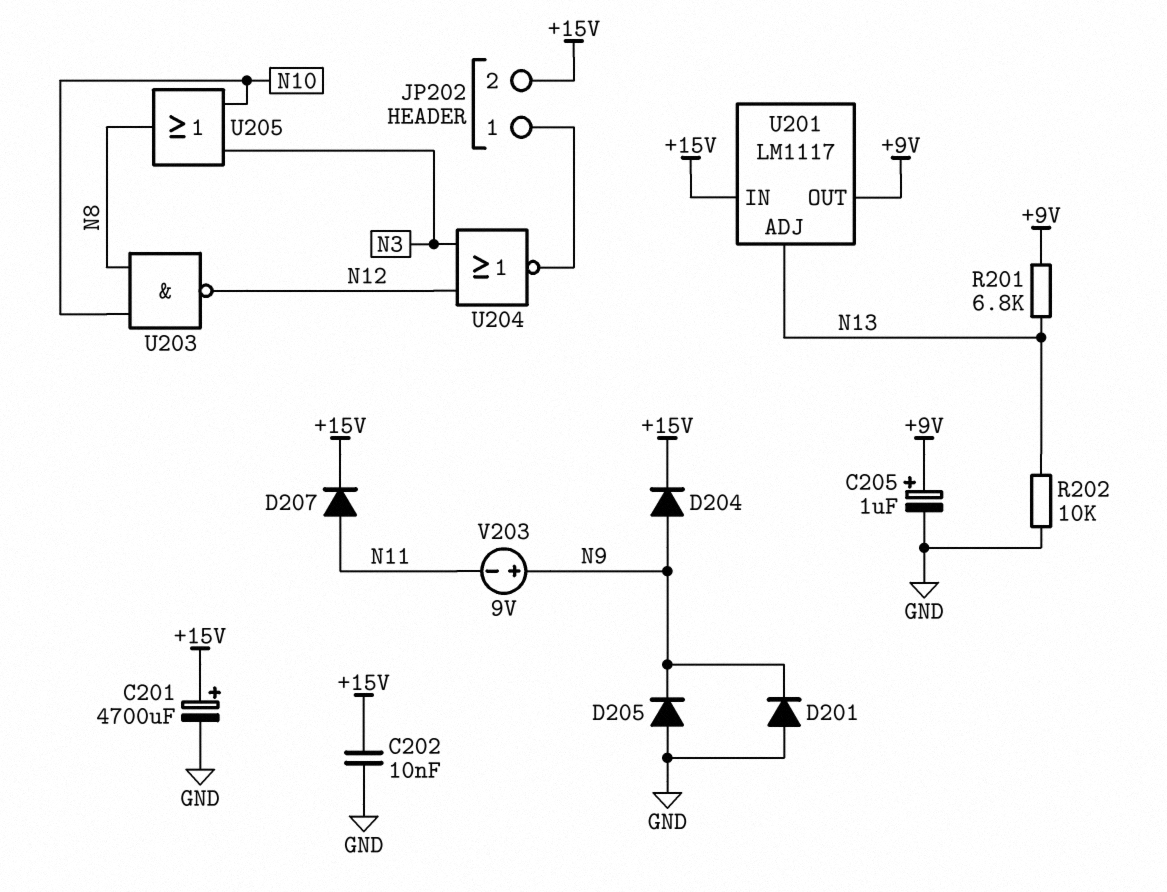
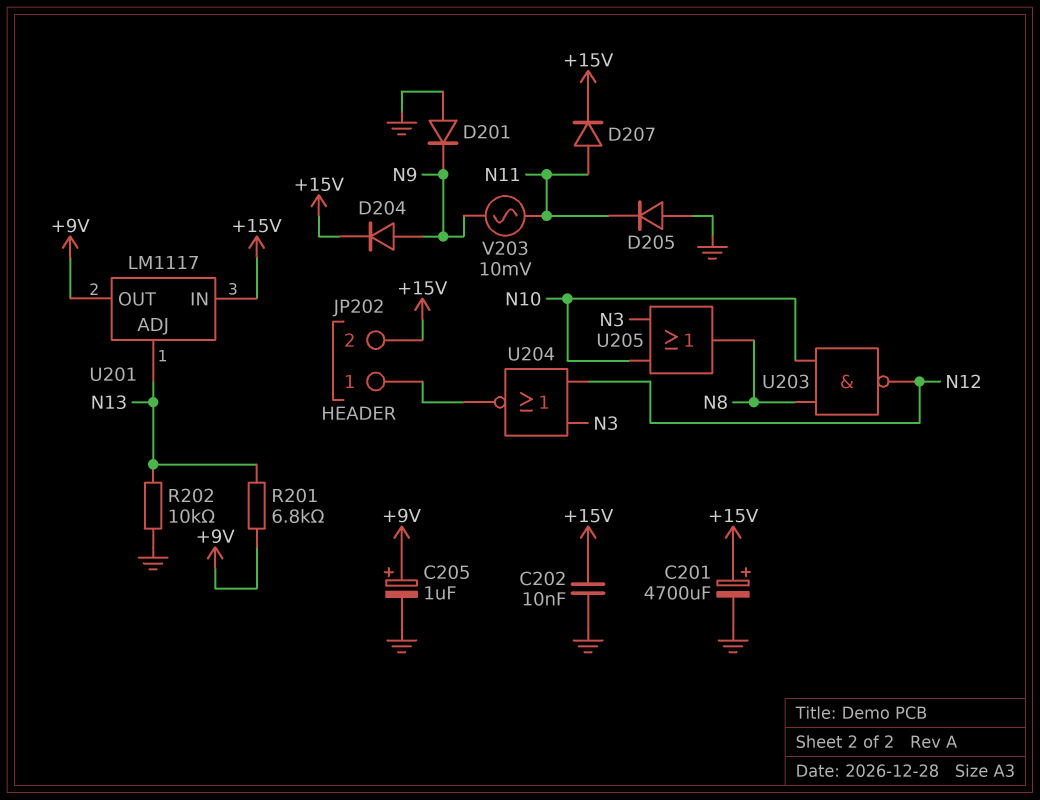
D205: diode (A GND, K N9) -> diode (A GND, K N11)
V203: 9V (plus N9, minus N11) -> AC 10mV (N9, N11)

